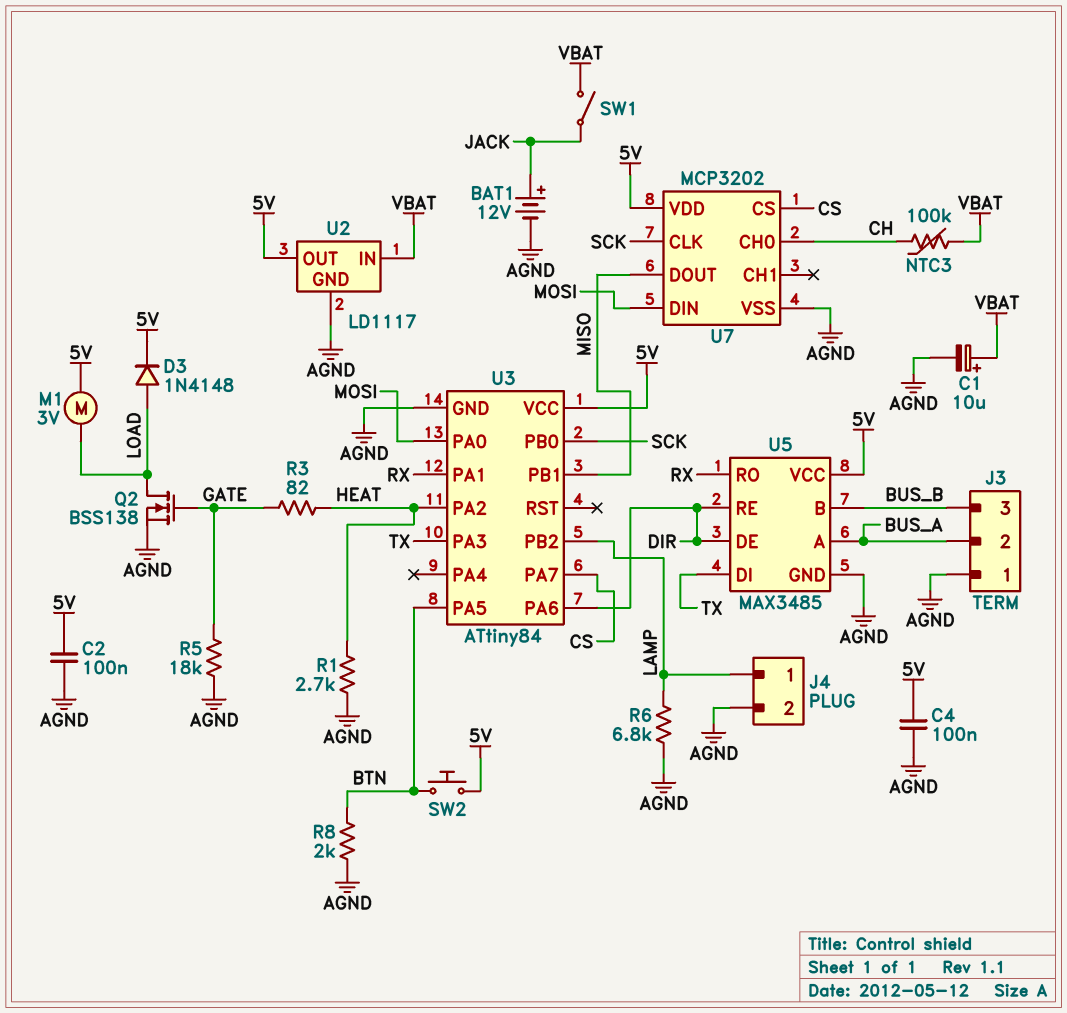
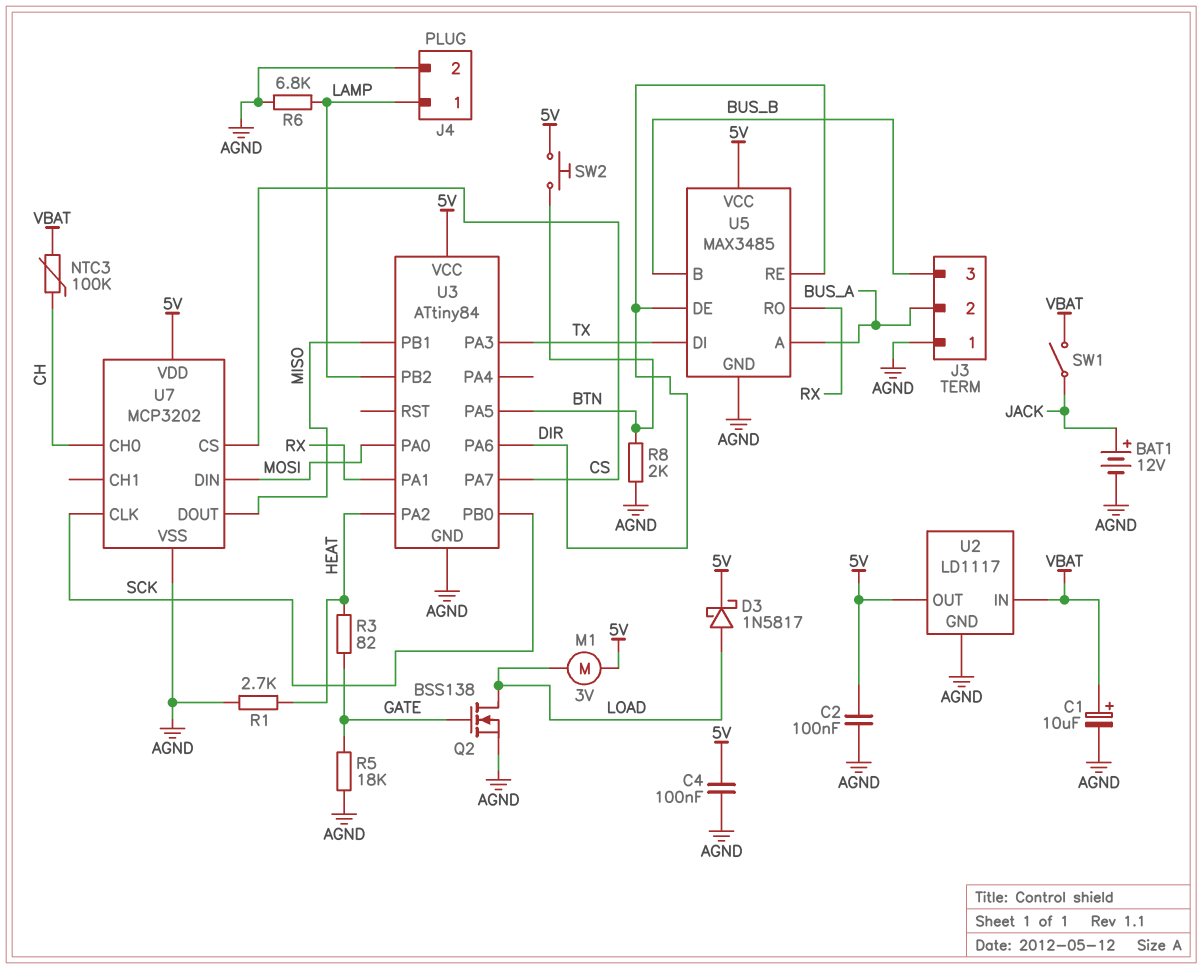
D3: diode 1N4148 (A LOAD, K 5V) -> schottky 1N5817 (A LOAD, K 5V)

